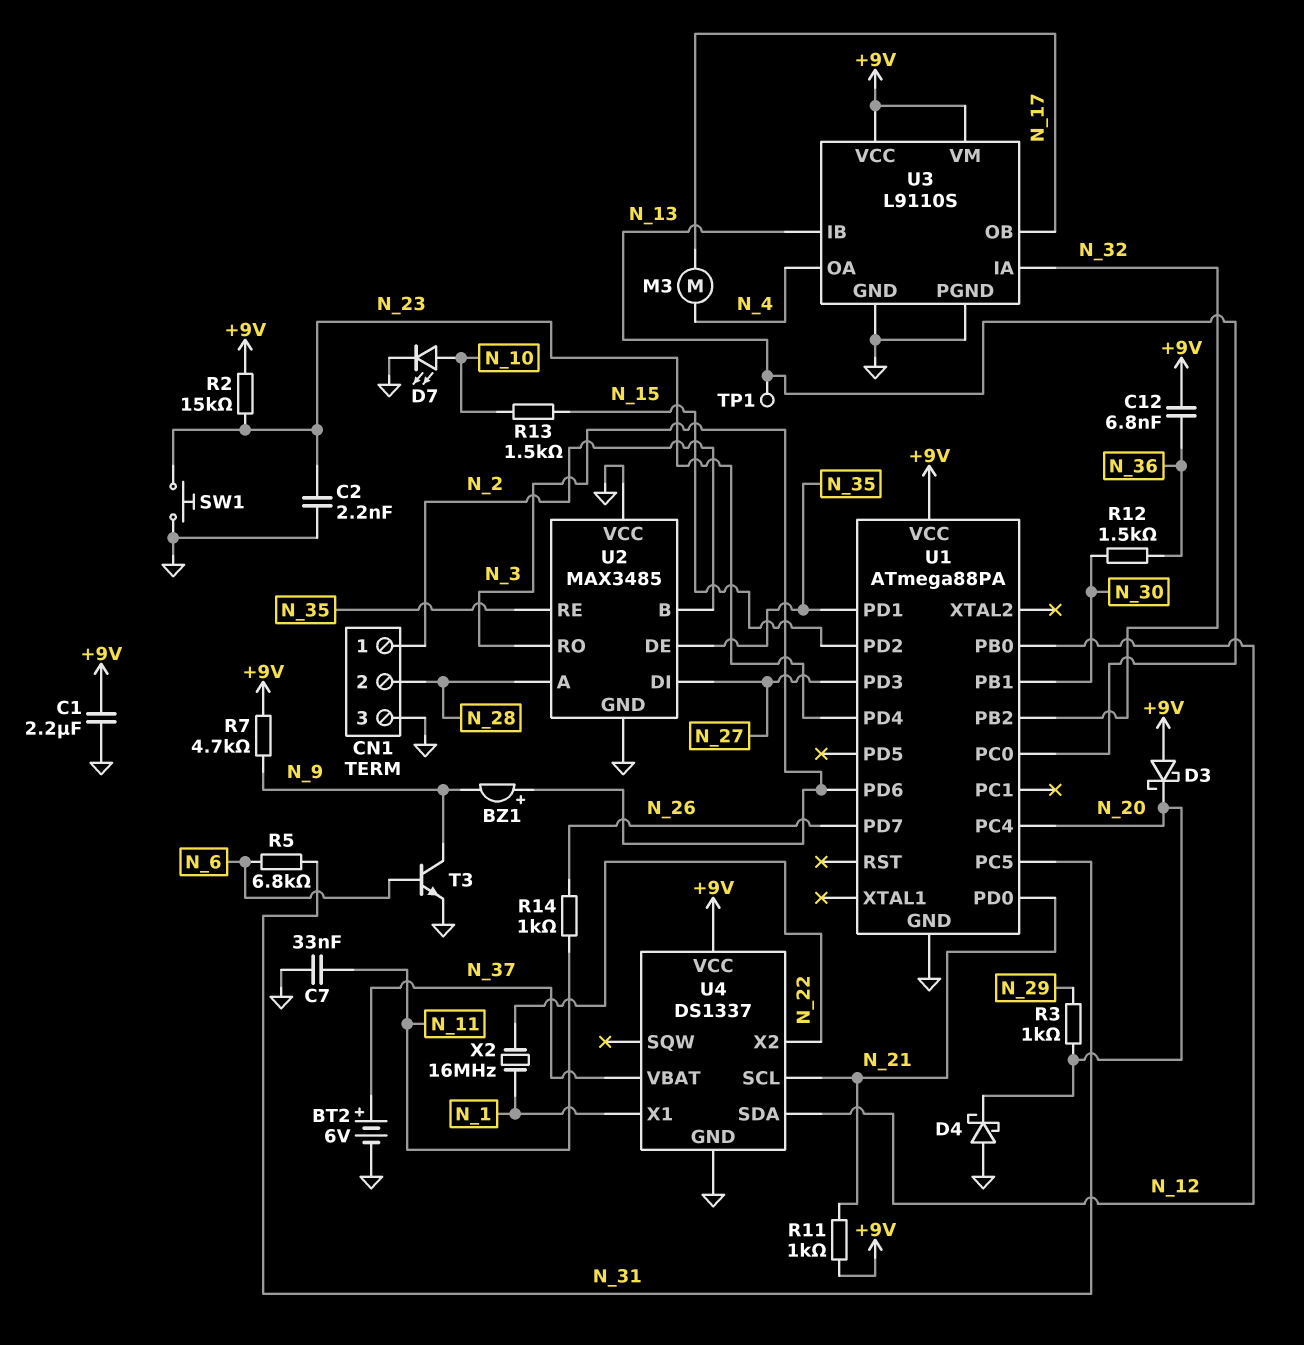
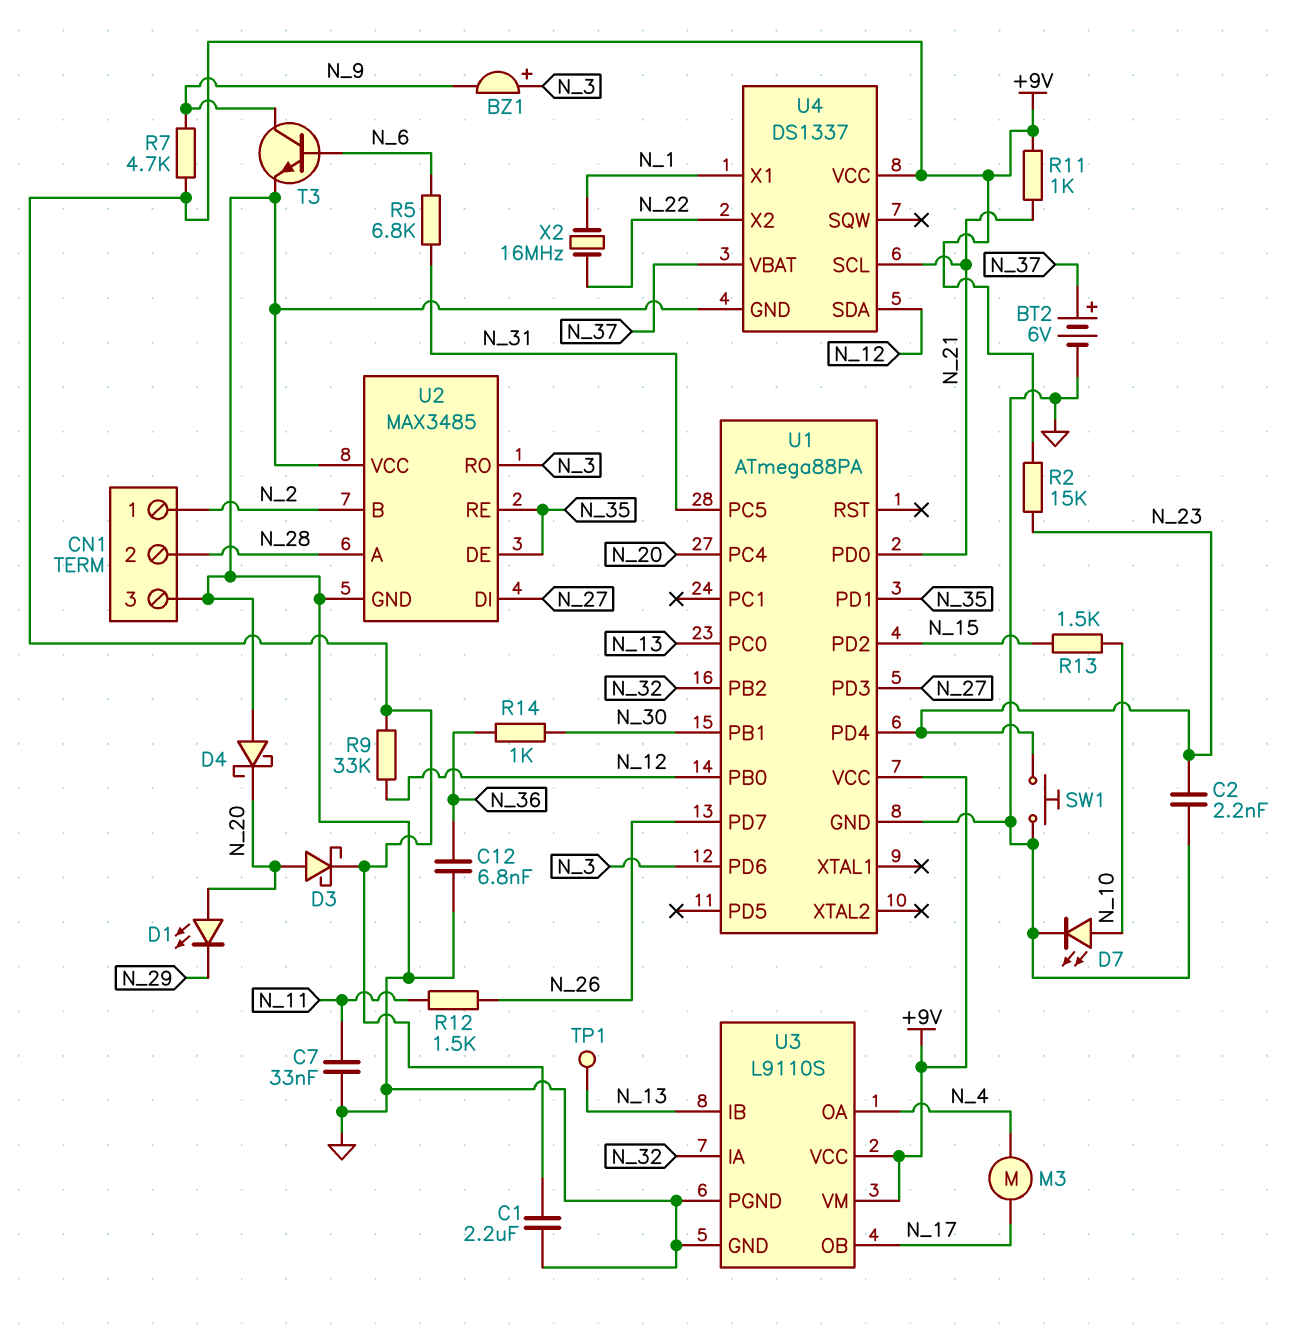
C12: 6.8nF (+9V, N_36) -> 6.8nF (GND, N_36)
D1: none -> LED (A N_20, K N_29)
D3: schottky (A +9V, K N_20) -> schottky (A N_20, K +9V)
R3: 1k (N_20, N_29) -> none
R9: none -> 33k (+9V, N_12)
R12: 1.5k (N_30, N_36) -> 1.5k (N_11, N_26)
R14: 1k (N_11, N_26) -> 1k (N_30, N_36)

